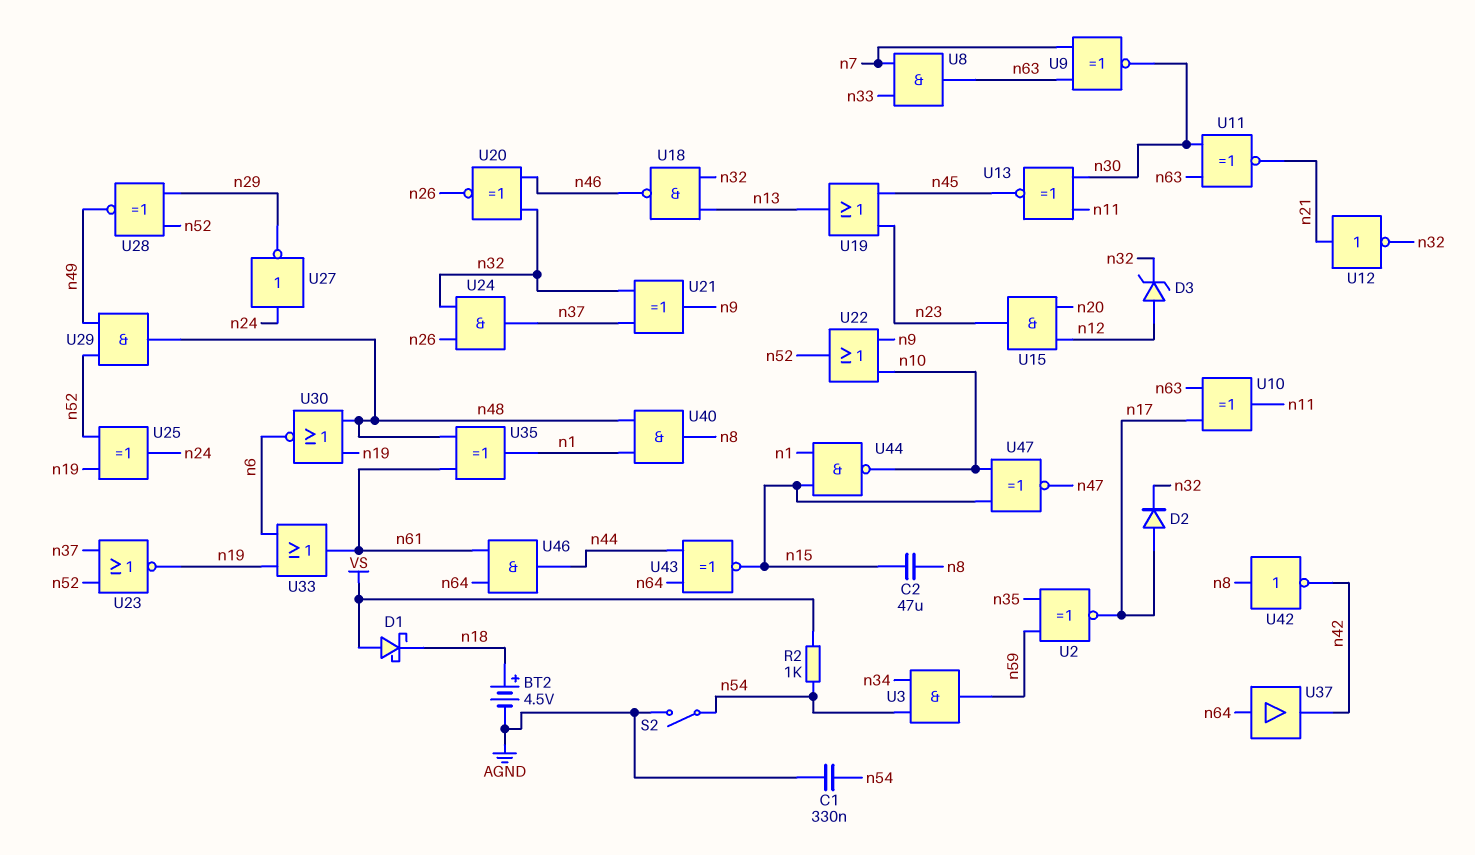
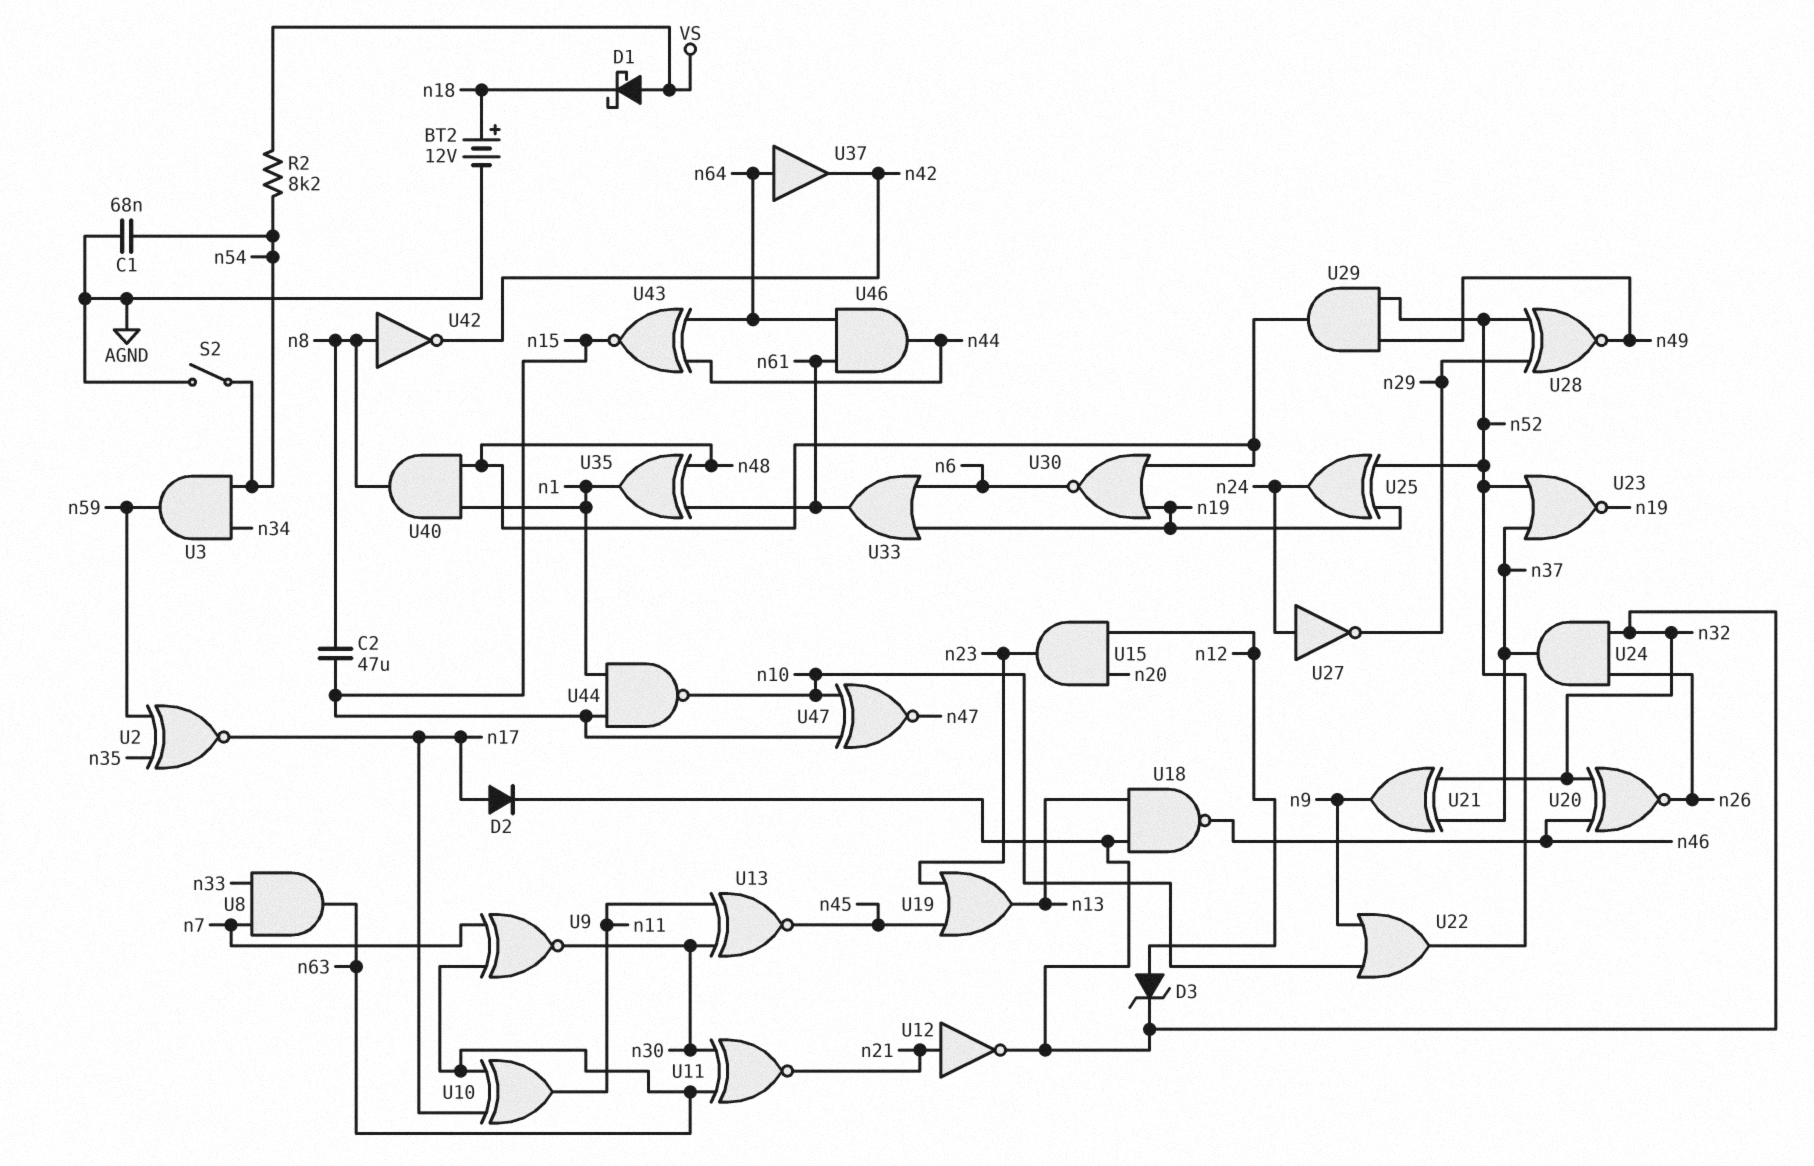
BT2: 4.5V (plus n18, minus AGND) -> 12V (plus n18, minus AGND)
C1: 330nF (AGND, n54) -> 68nF (AGND, n54)
R2: 1k (VS, n54) -> 8.2k (VS, n54)

